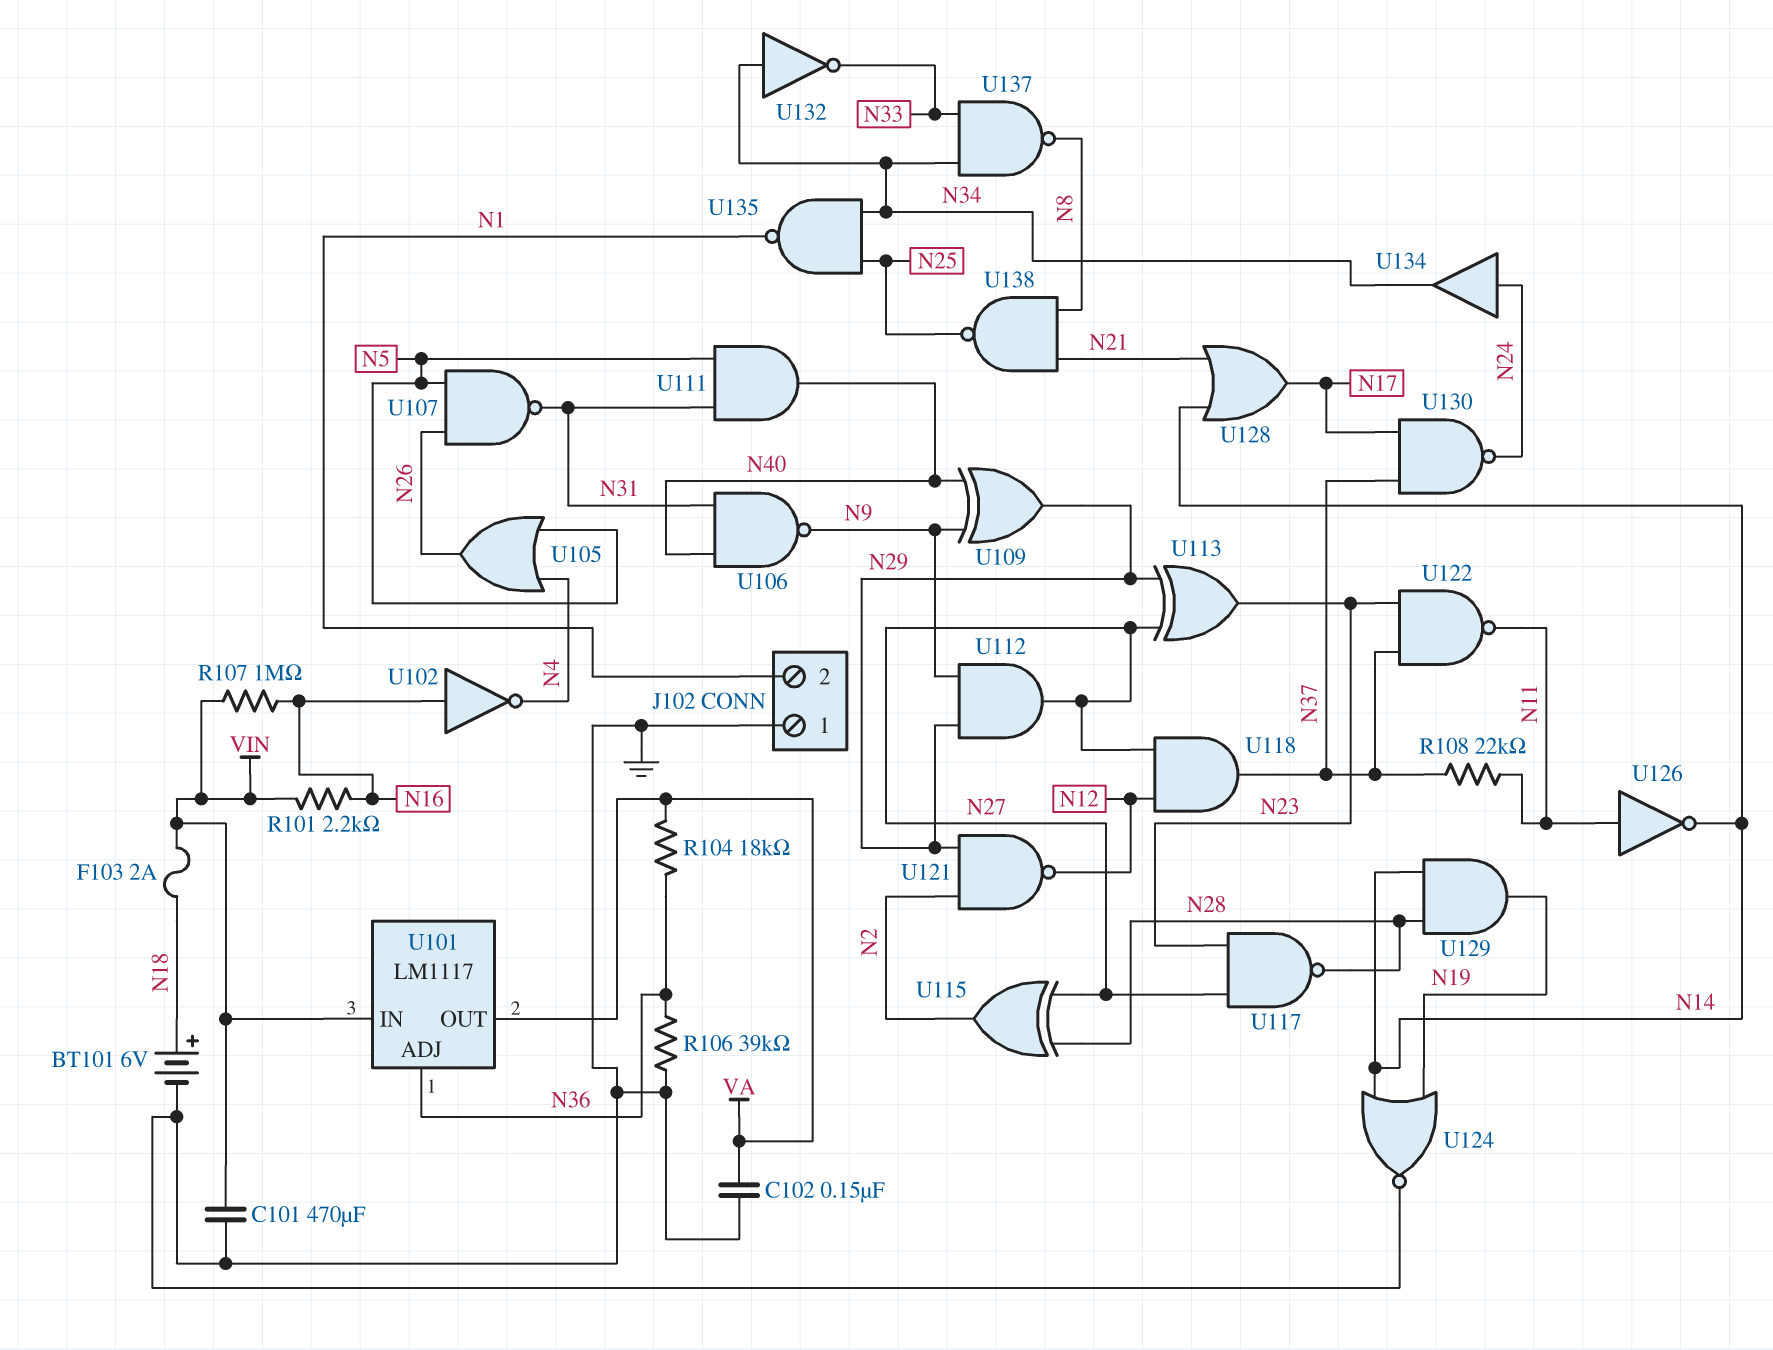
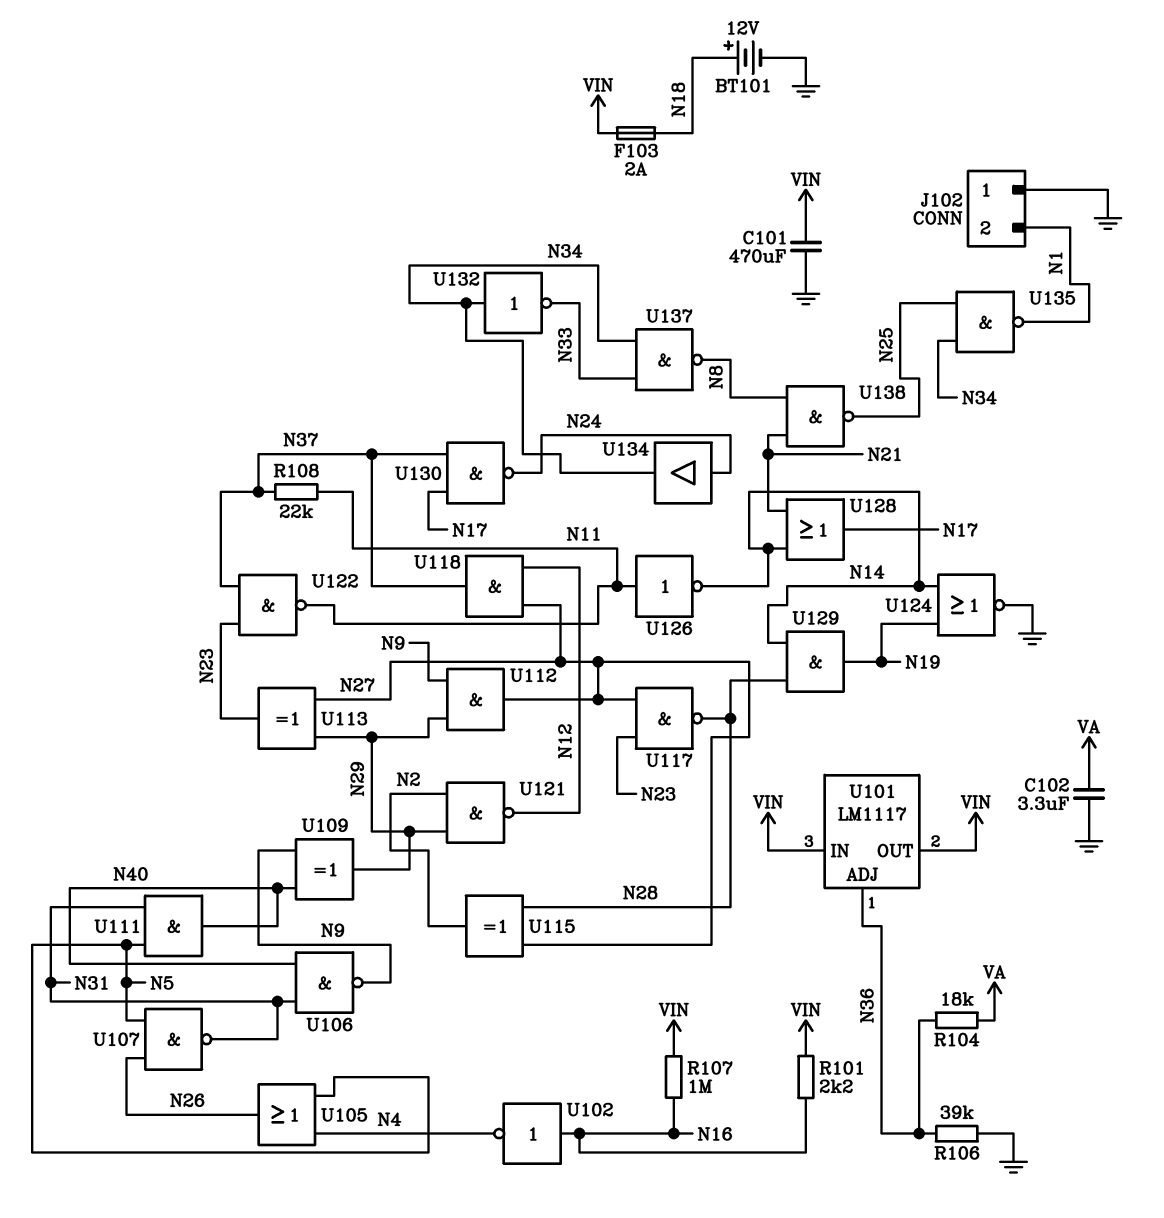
BT101: 6V (plus N18, minus GND) -> 12V (plus N18, minus GND)
C102: 150nF (GND, VA) -> 3.3uF (GND, VA)
U101 pin OUT: VA -> VIN

